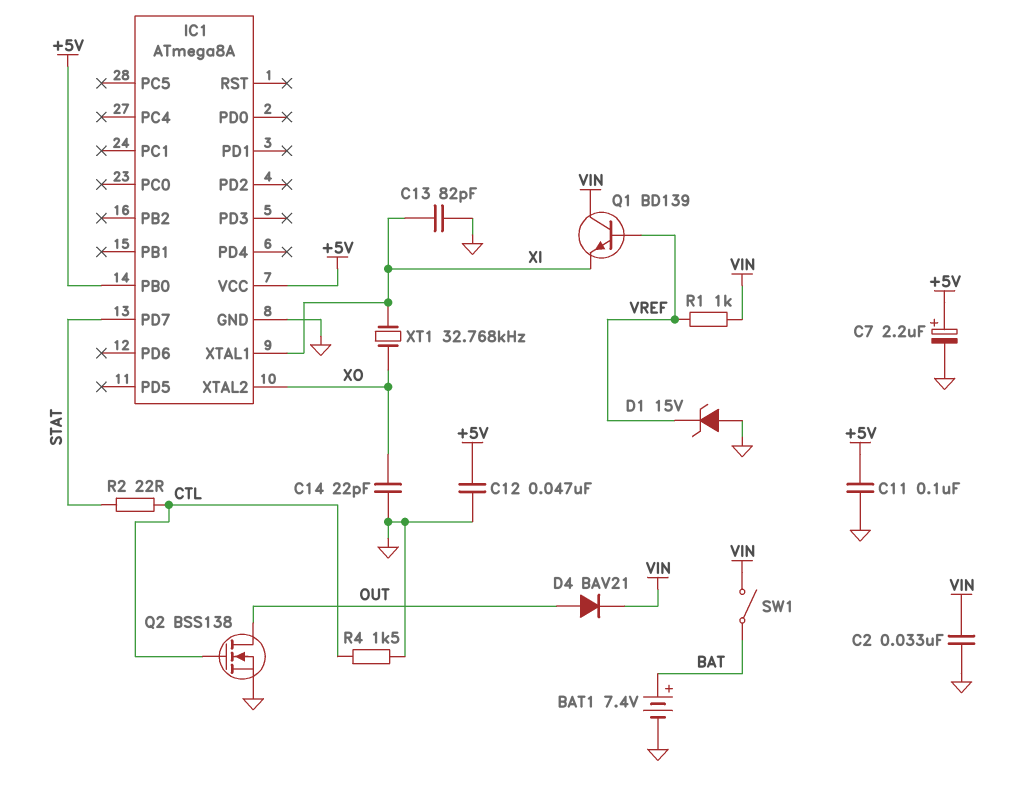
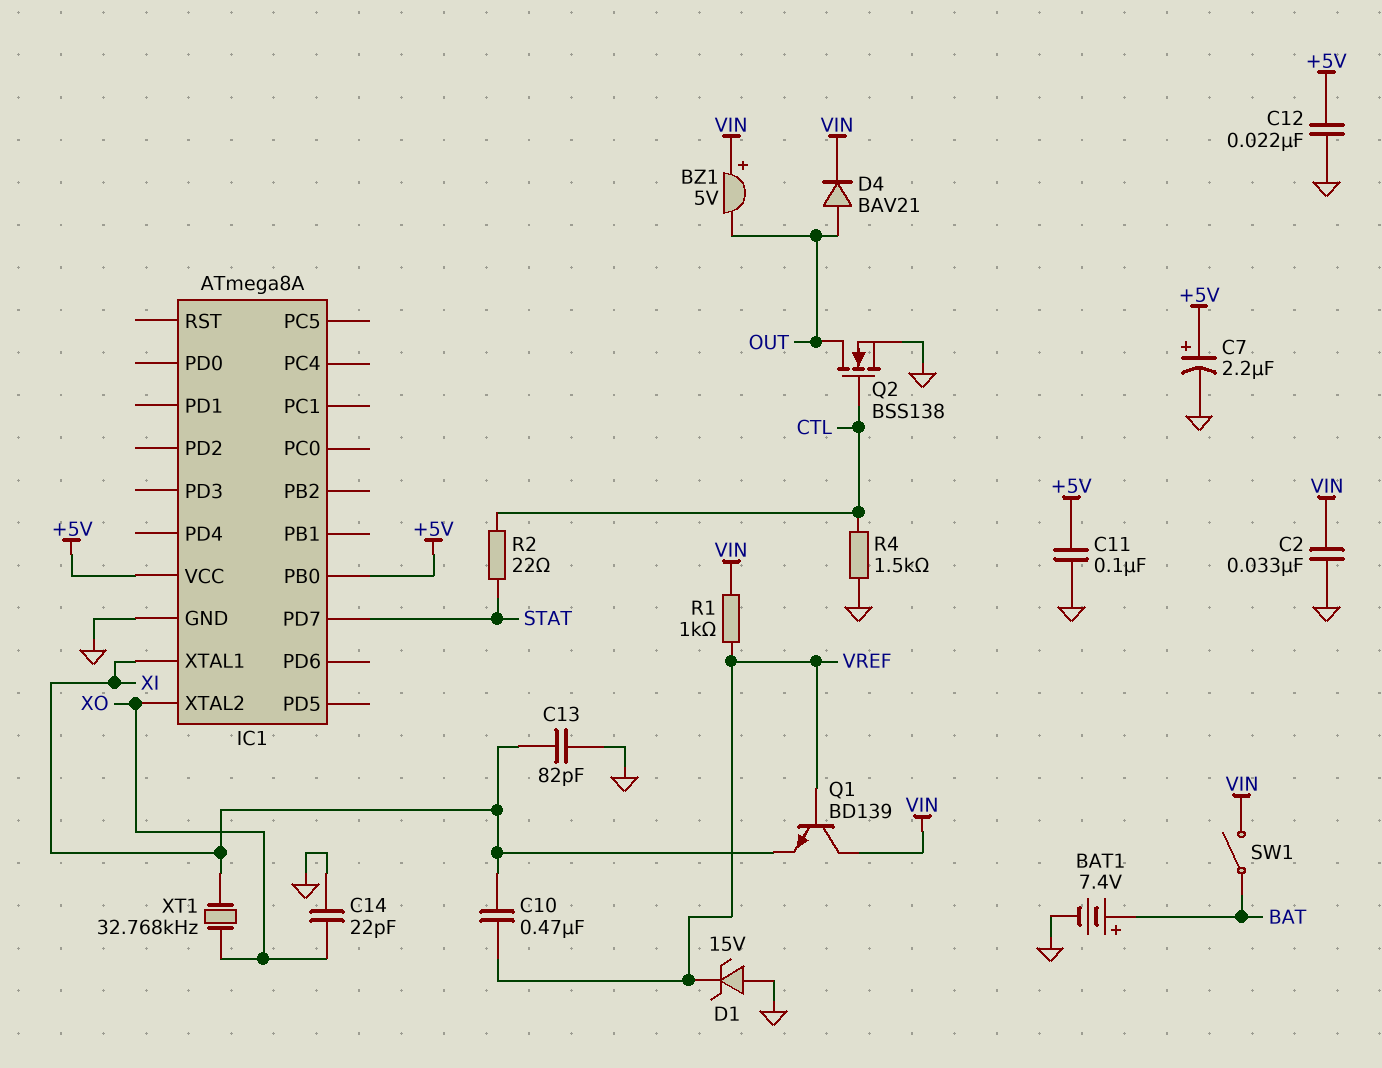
BZ1: none -> buzzer 5V (plus VIN, minus OUT)
C10: none -> 470nF (VREF, XI)
C12: 47nF (+5V, GND) -> 22nF (+5V, GND)

